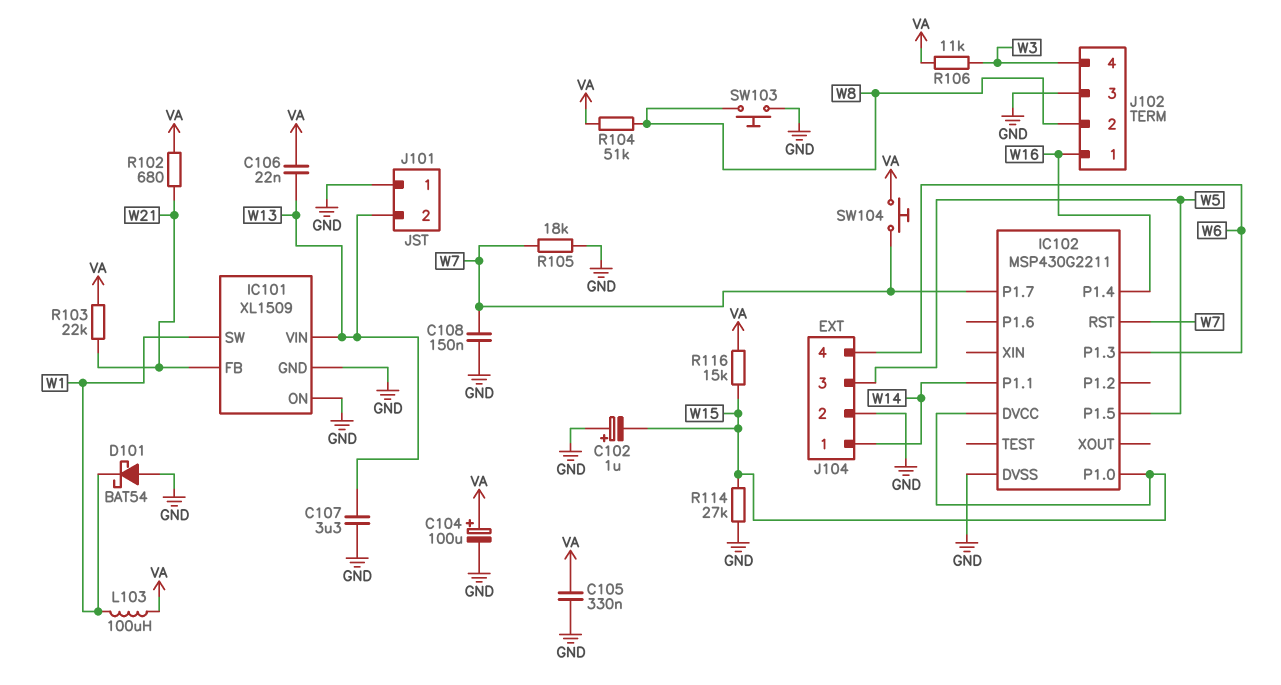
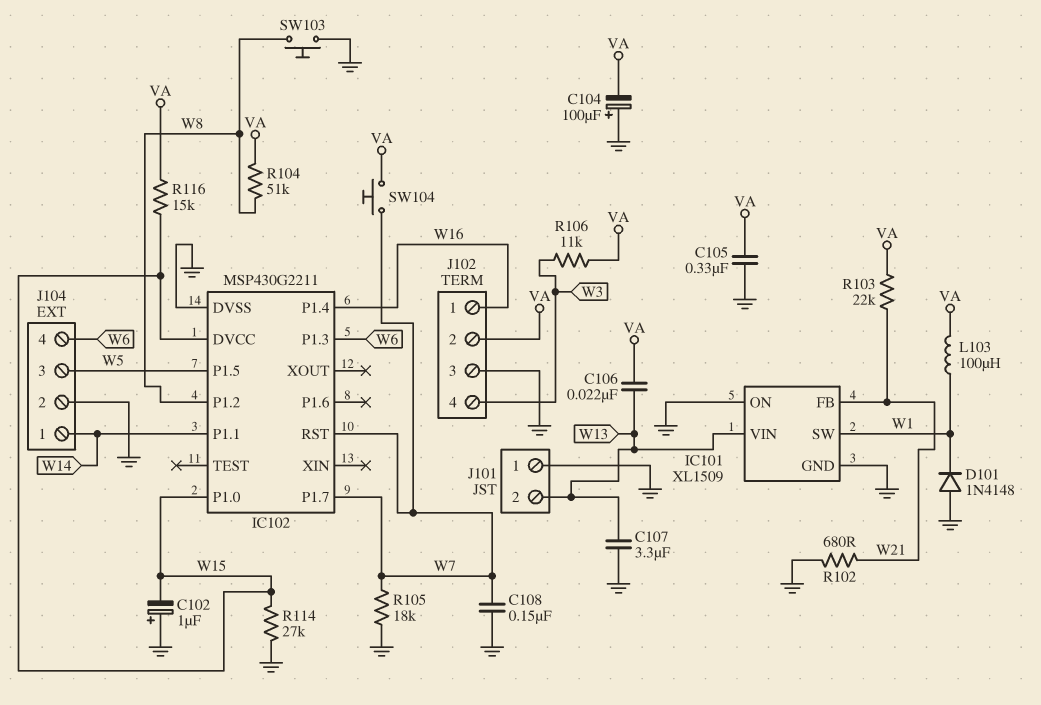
C104: 100uF (plus VA, minus GND) -> 100uF (plus GND, minus VA)
D101: schottky BAT54 (A GND, K W1) -> diode 1N4148 (A GND, K W1)
IC102 pin P1.2: none -> W8
J102 pin 2: W8 -> VA
R102: 680 (VA, W21) -> 680 (GND, W21)

